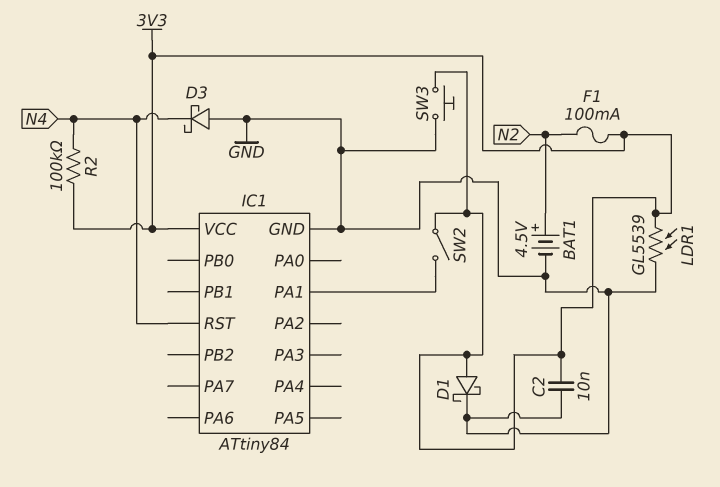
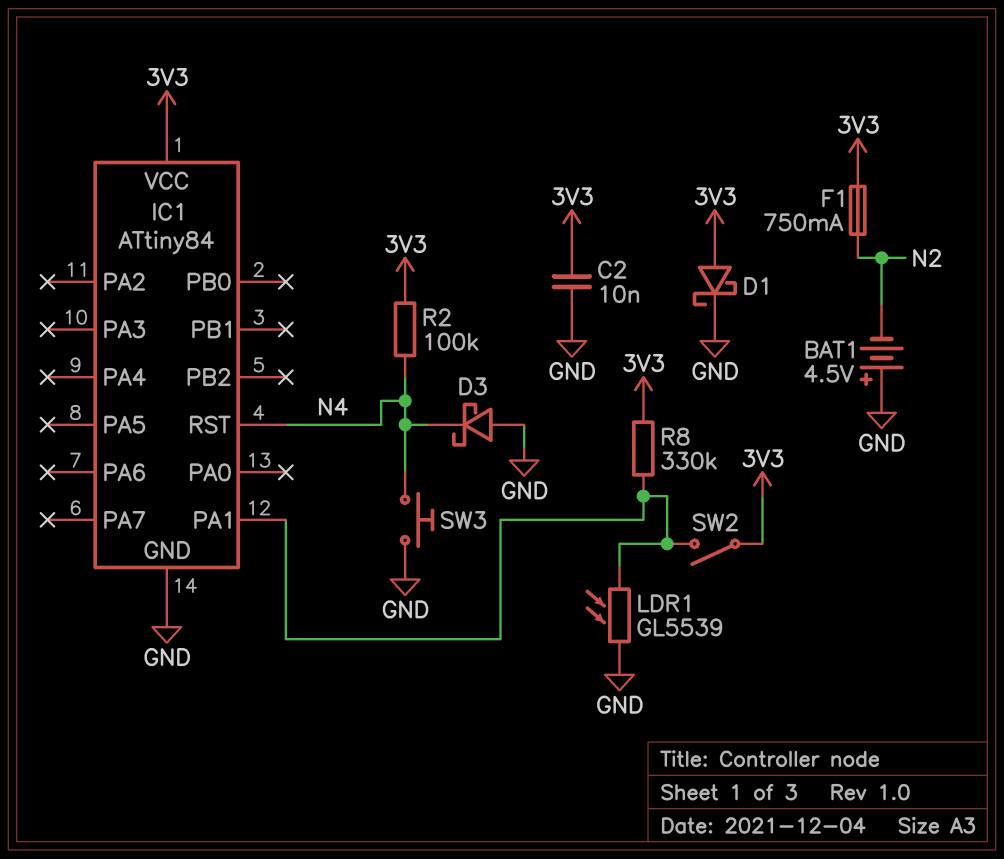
BAT1: 4.5V (plus N2, minus GND) -> 4.5V (plus GND, minus N2)
F1: 100mA (3V3, N2) -> 750mA (3V3, N2)
LDR1: GL5539 (3V3, GND) -> GL5539 (GND, IC1/PA1)
R8: none -> 330k (3V3, IC1/PA1)
SW3: button (3V3, GND) -> button (GND, N4)

